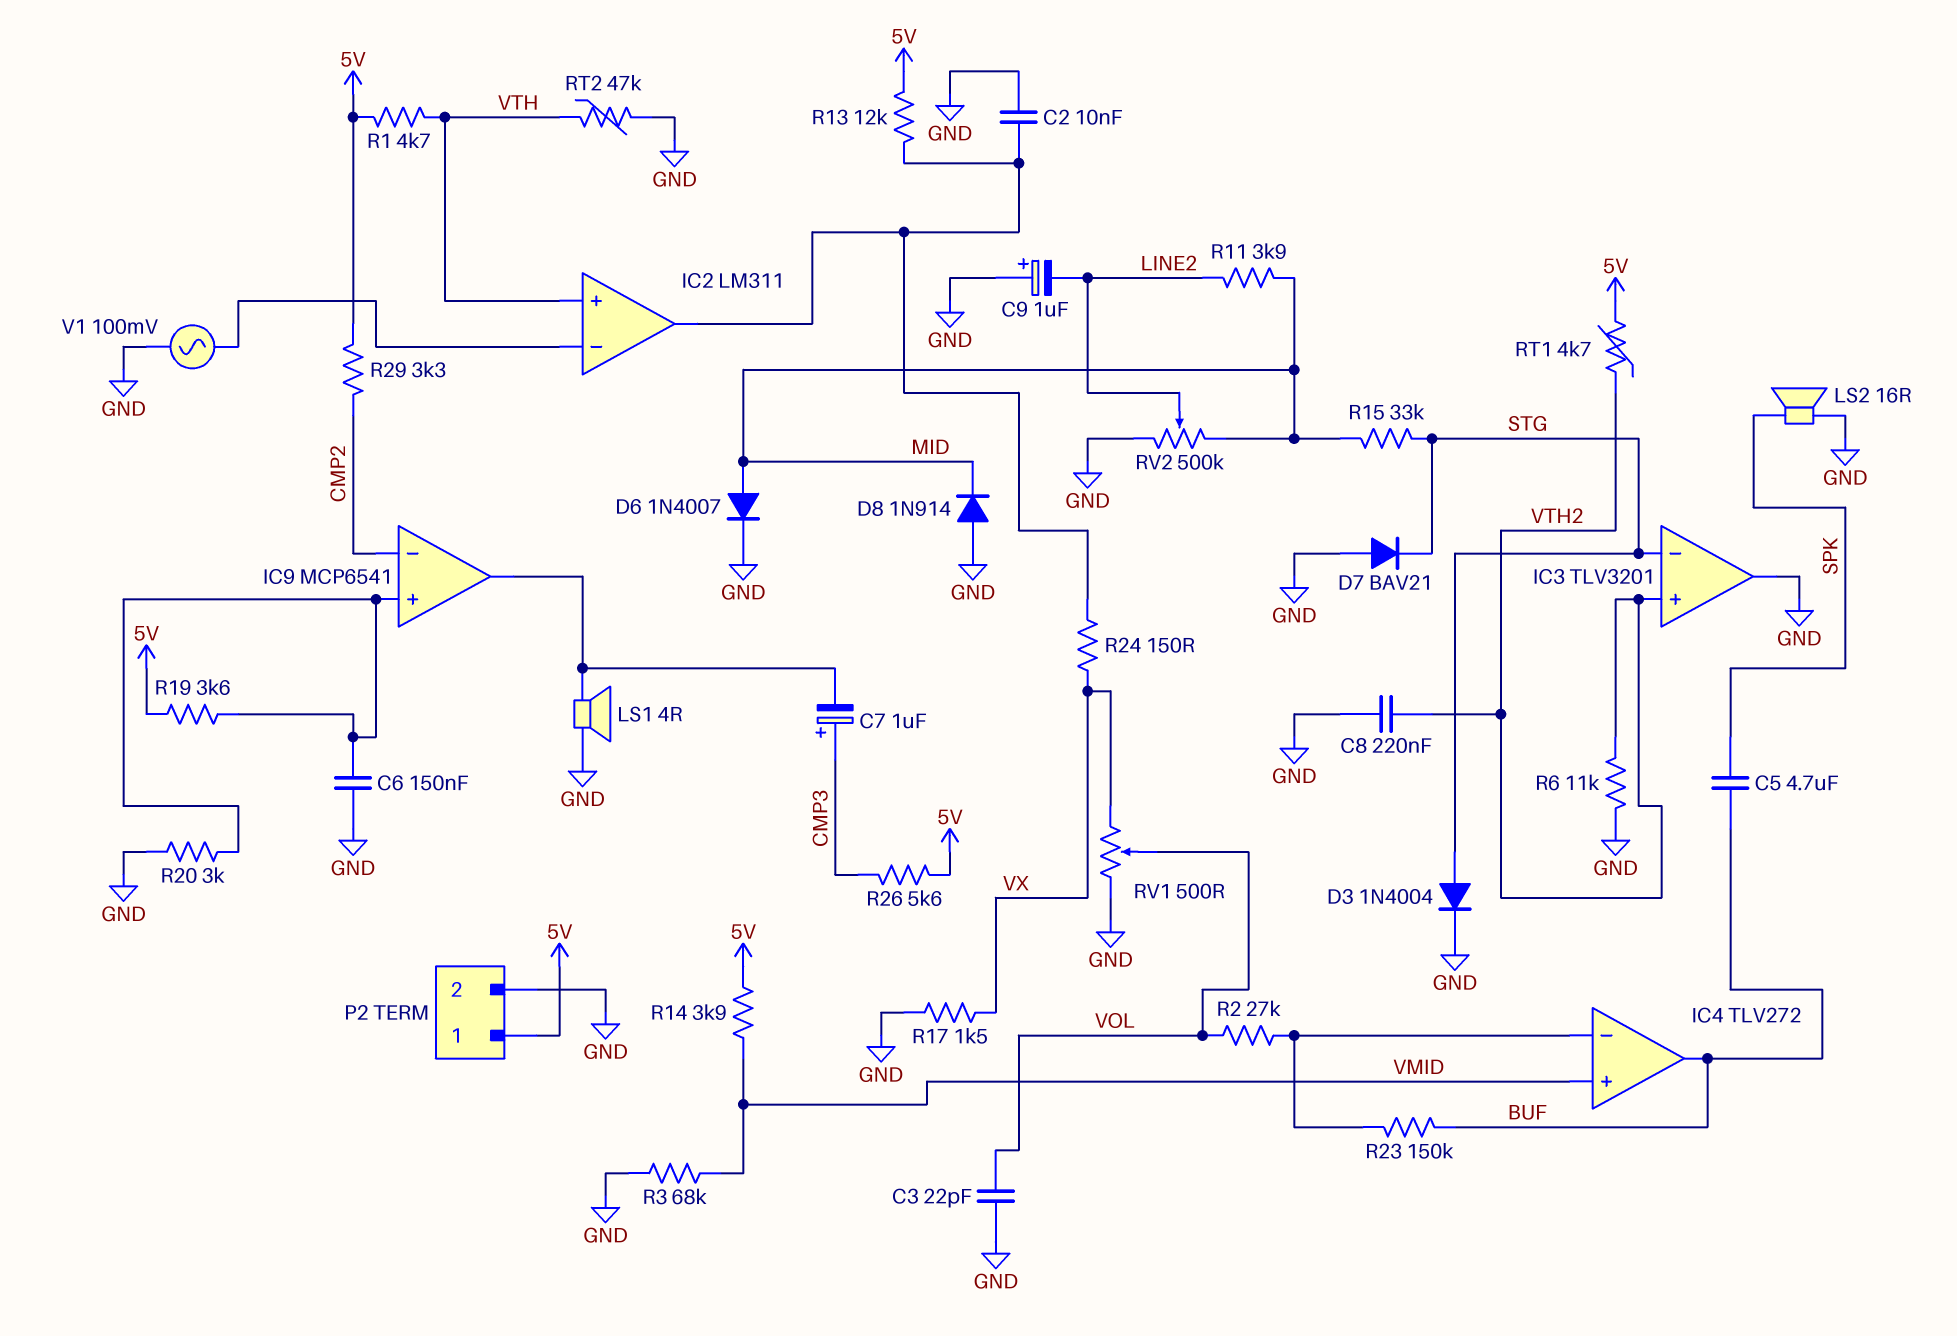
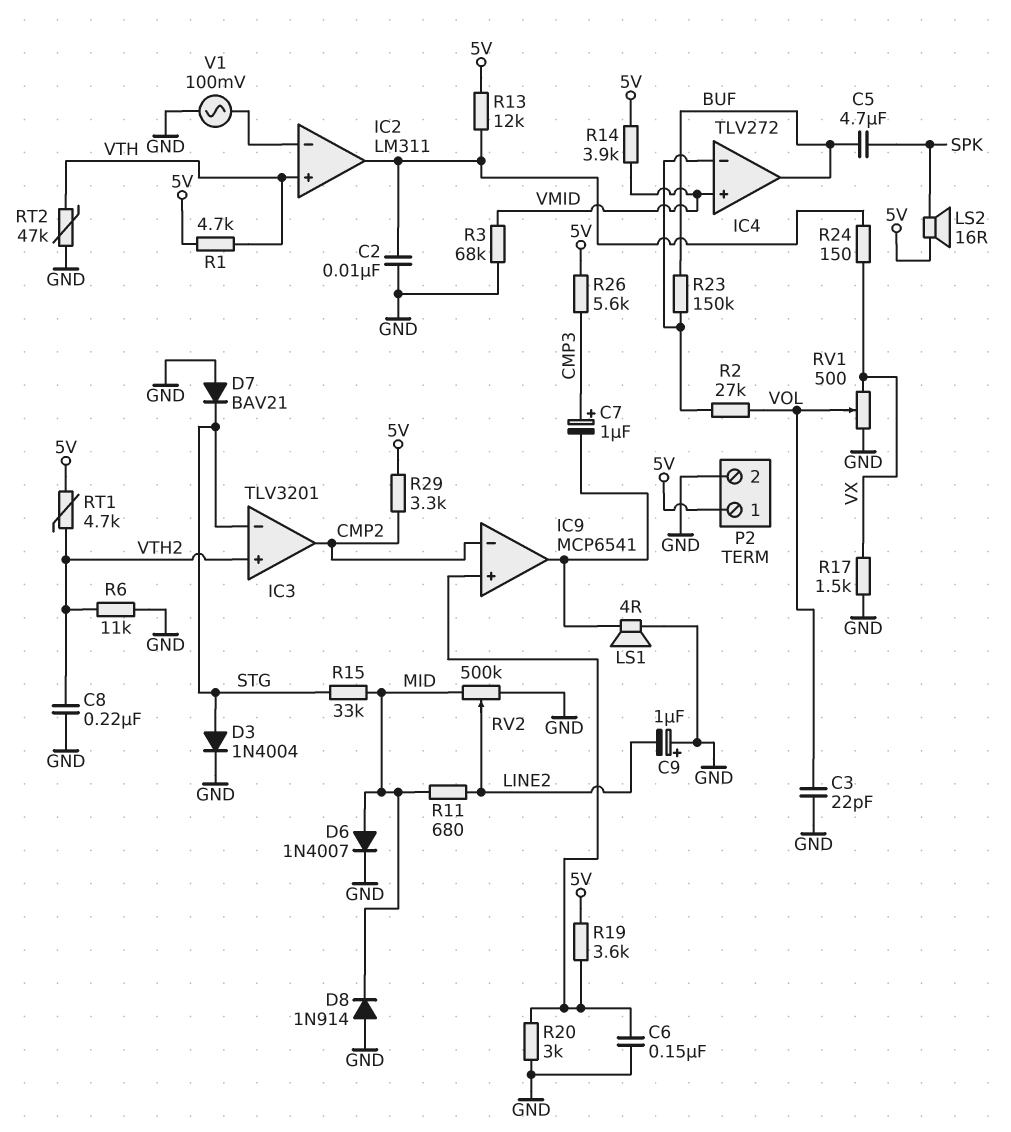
IC3 pin out: GND -> CMP2
LS2: speaker 16R (GND, SPK) -> speaker 16R (5V, SPK)
R11: 3.9k (LINE2, MID) -> 680 (LINE2, MID)

